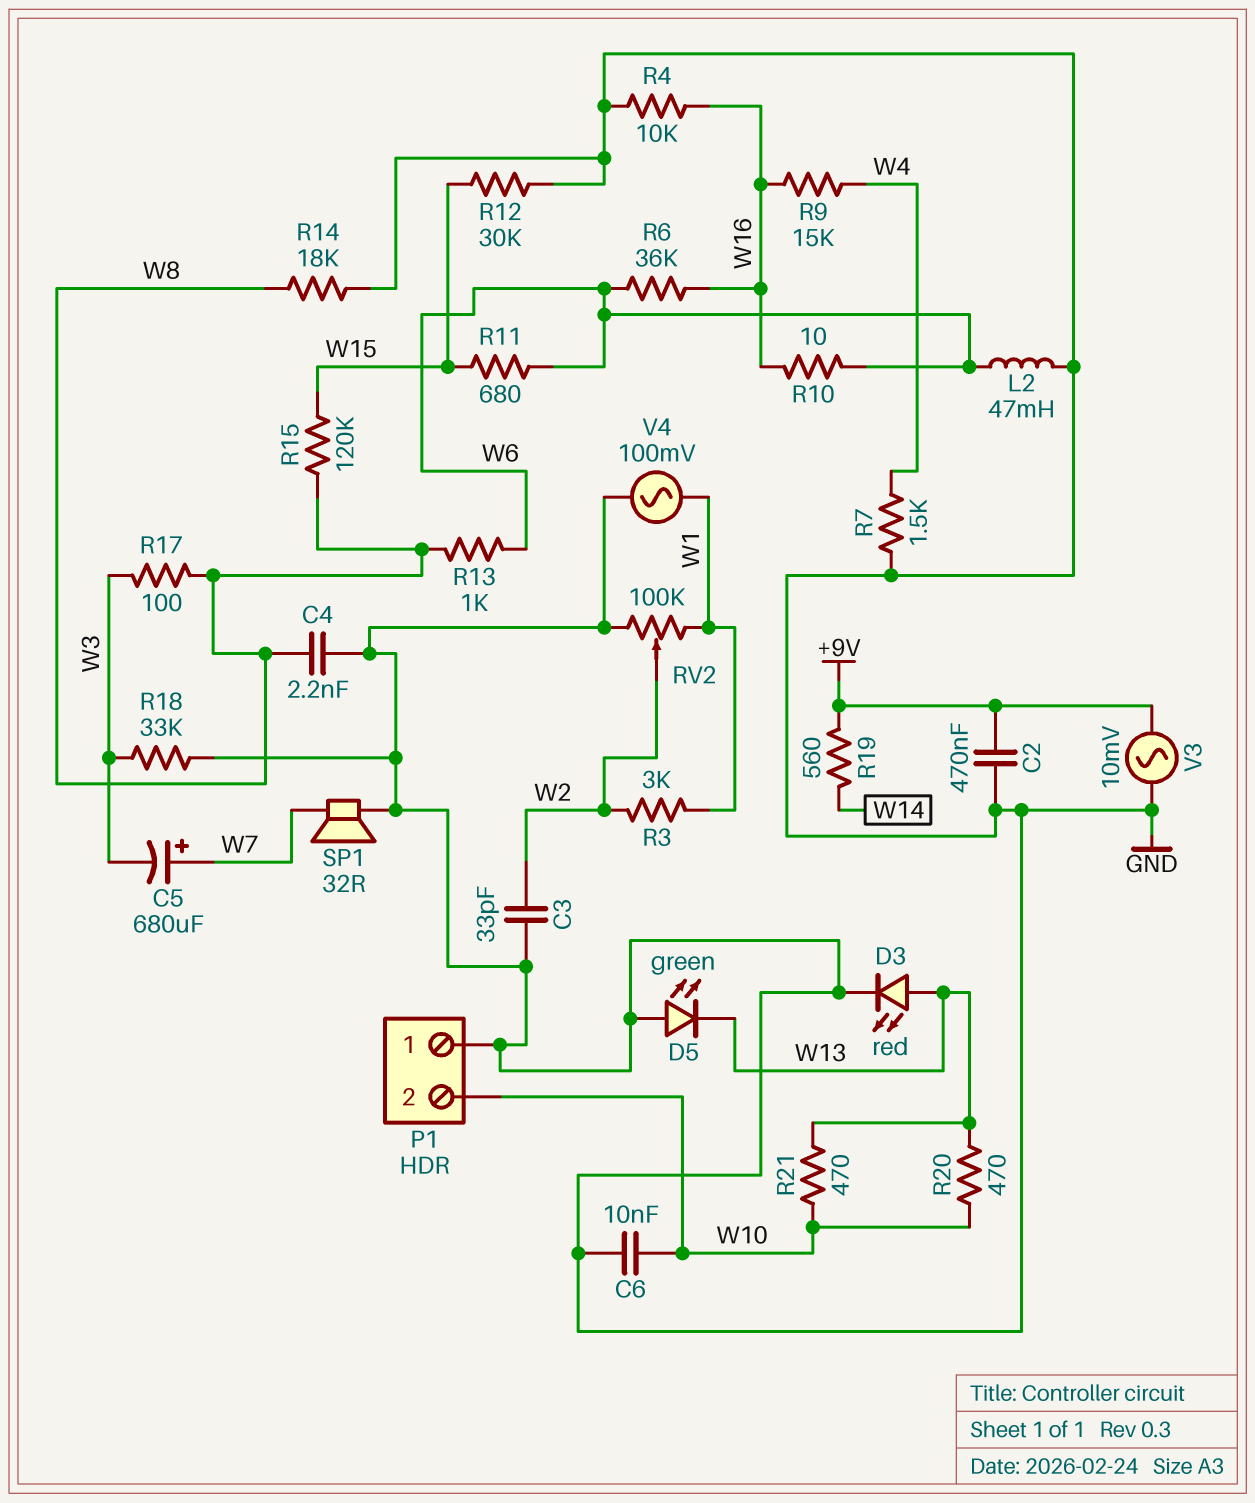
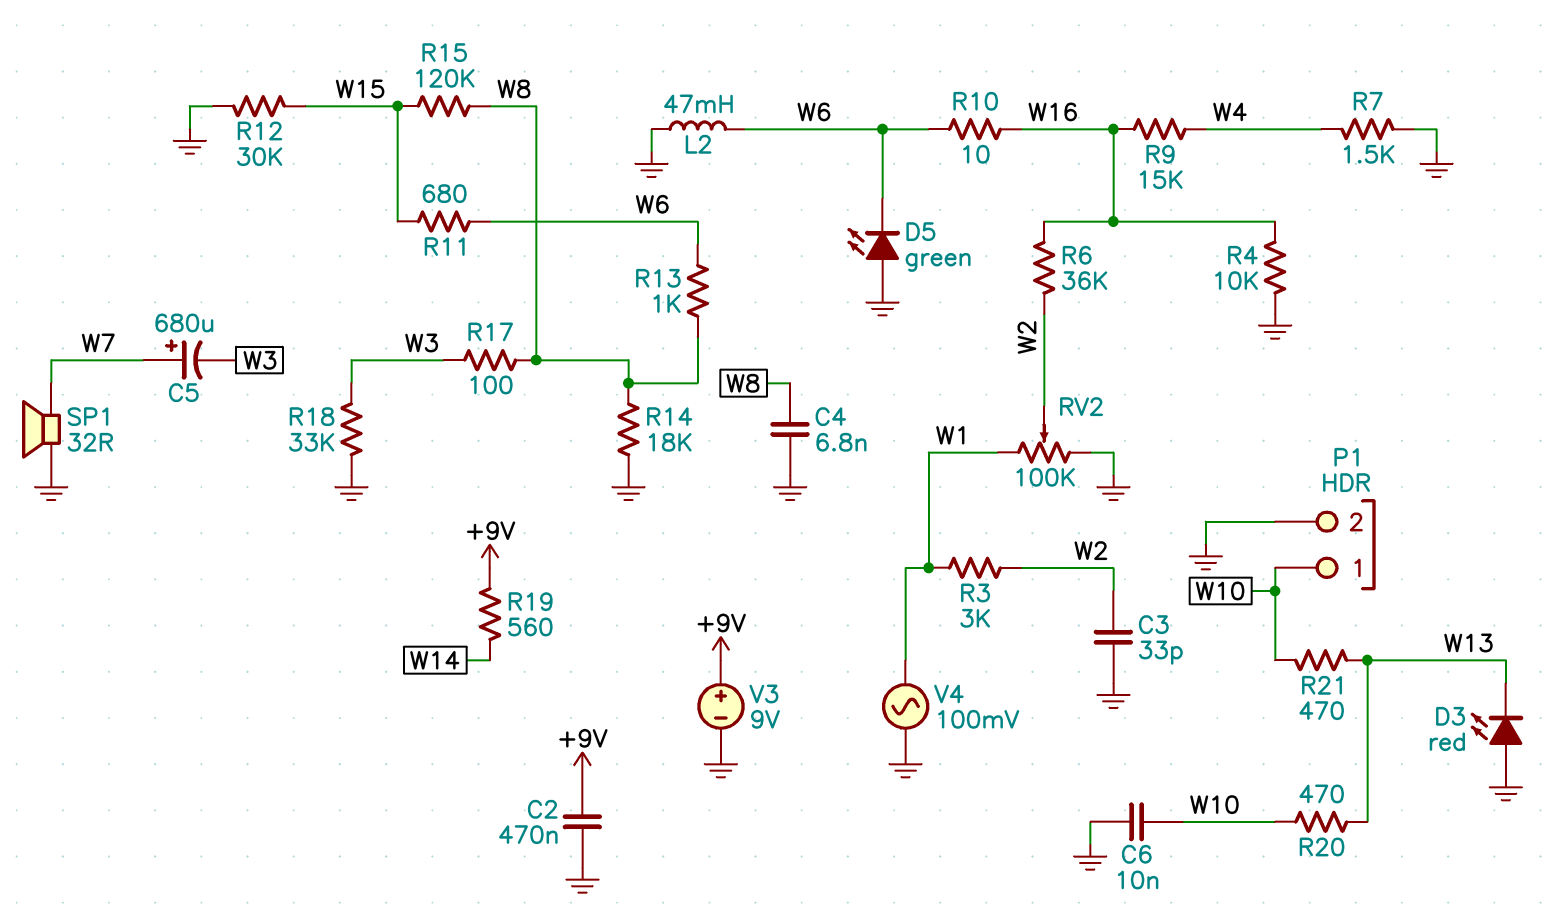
C4: 2.2nF (GND, W8) -> 6.8nF (GND, W8)
D3: LED red (A W13, K GND) -> LED red (A GND, K W13)
D5: LED green (A GND, K W13) -> LED green (A GND, K W6)
P1 pin 1: GND -> W10
P1 pin 2: W10 -> GND
R6: 36k (W6, W16) -> 36k (W2, W16)
V3: AC 10mV (+9V, GND) -> 9V (plus +9V, minus GND)

